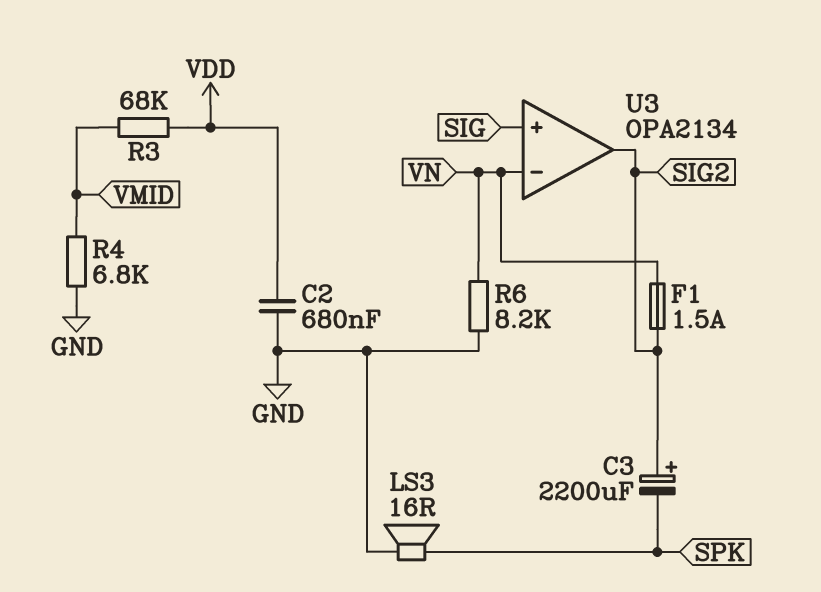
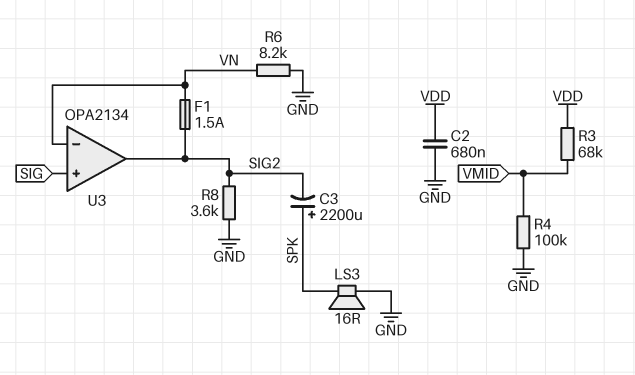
C3: 2200uF (plus SIG2, minus SPK) -> 2200uF (plus SPK, minus SIG2)
R4: 6.8k (GND, VMID) -> 100k (GND, VMID)
R8: none -> 3.6k (GND, SIG2)

